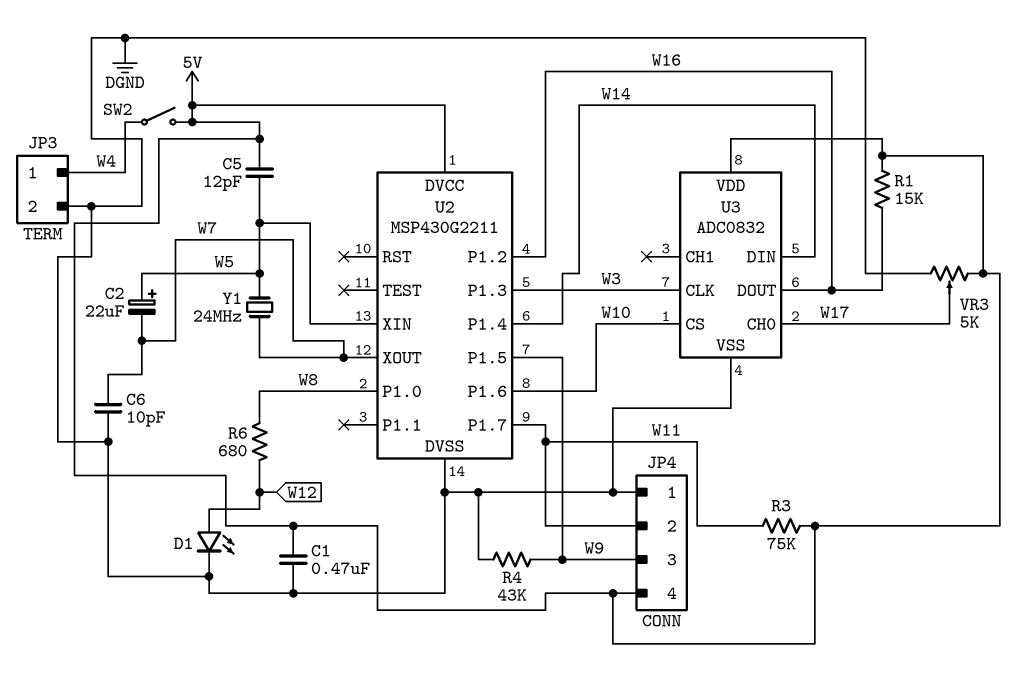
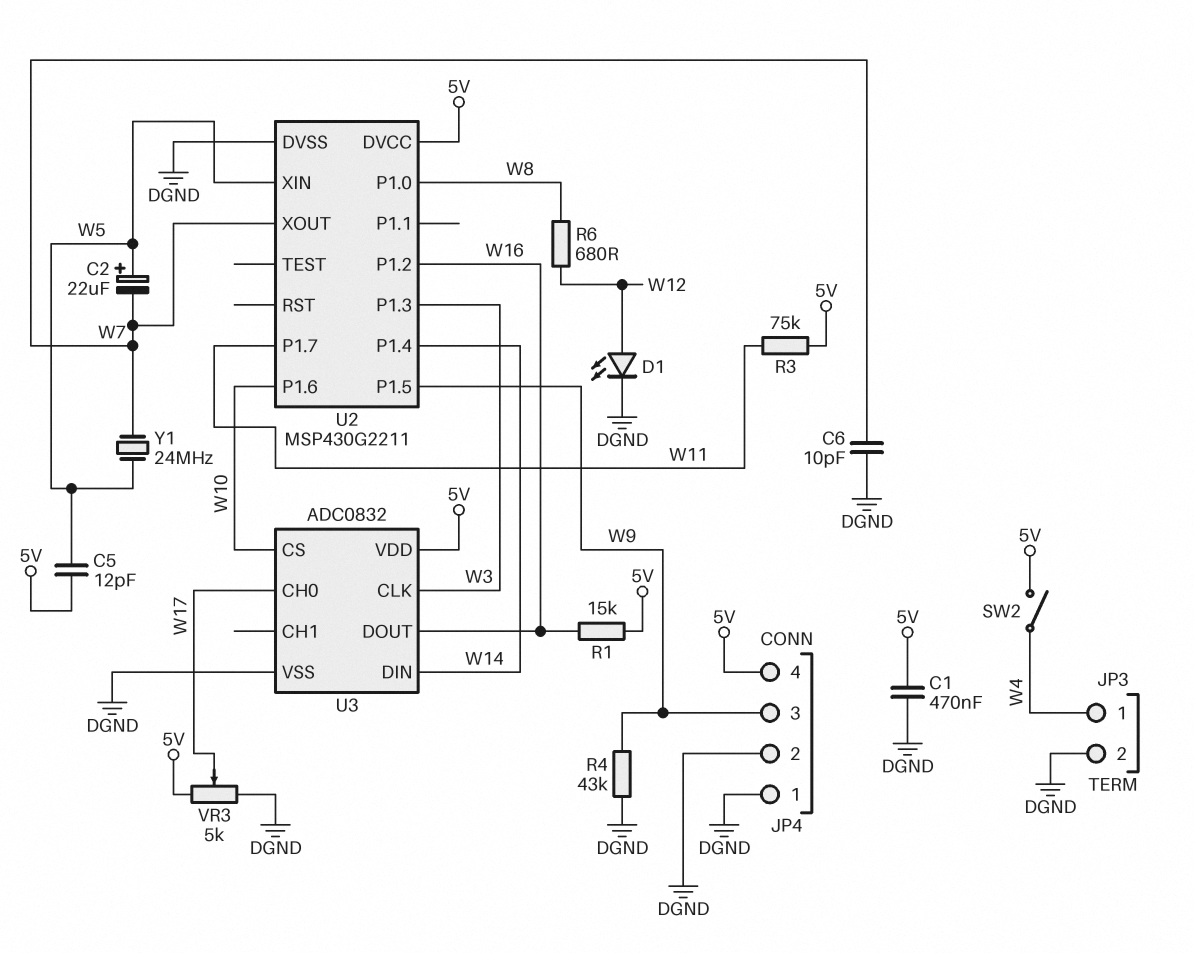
JP4 pin 2: W11 -> DGND

